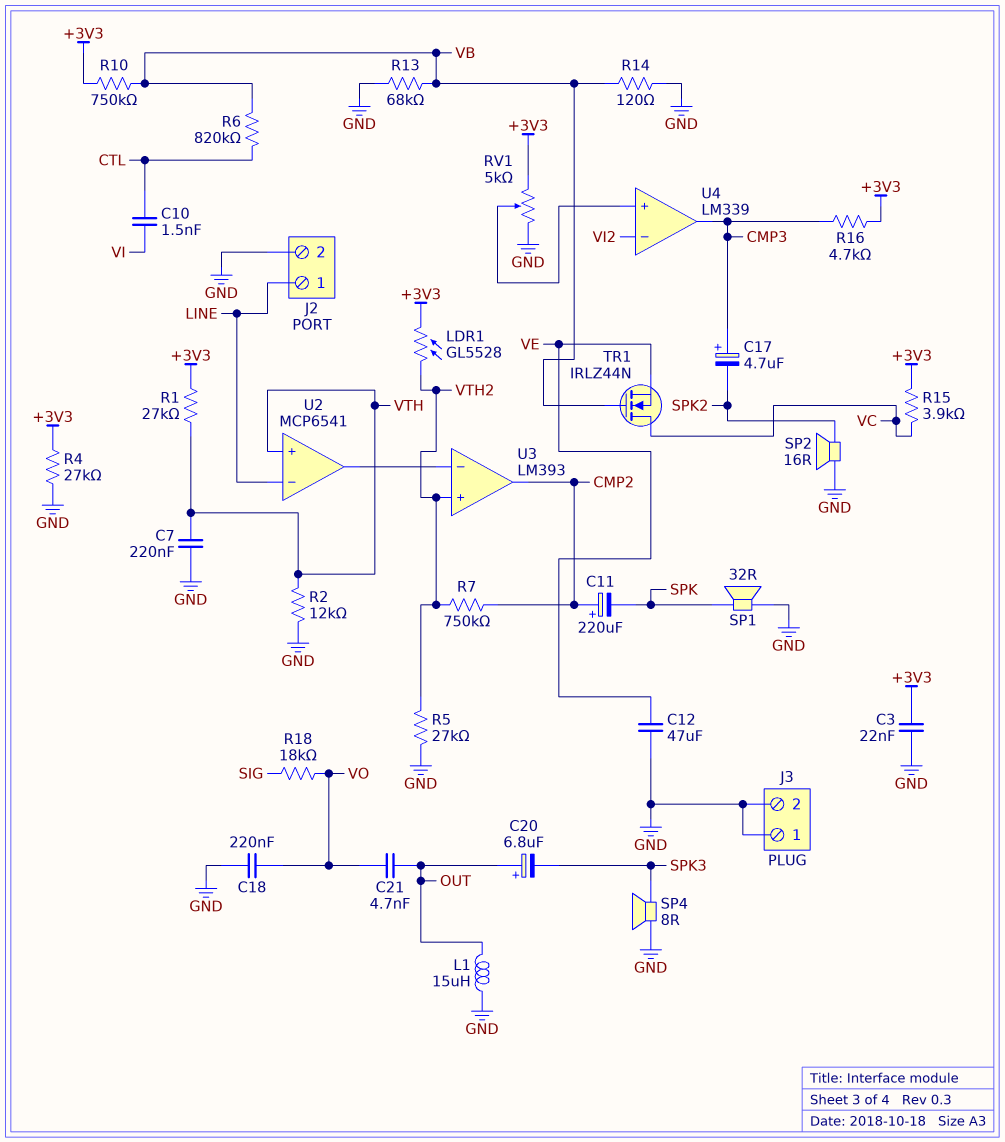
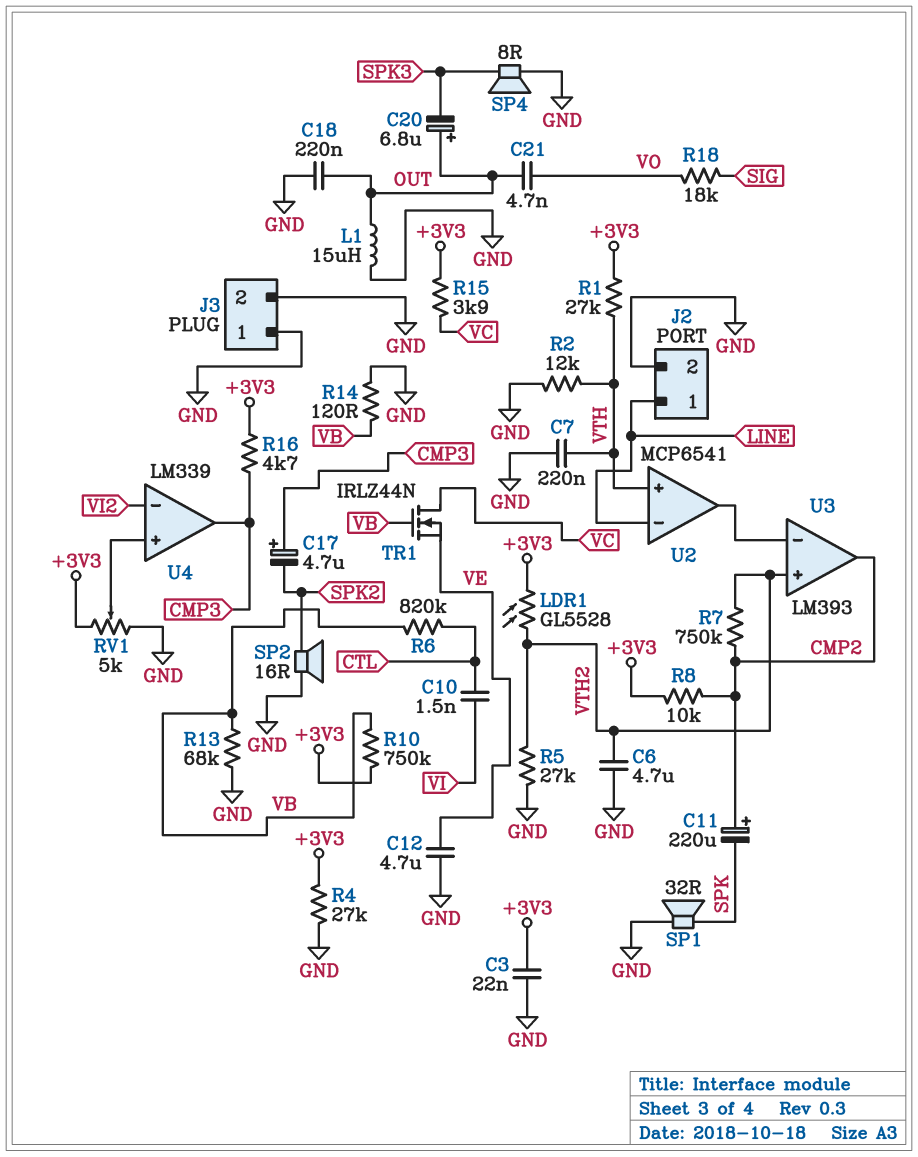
C6: none -> 4.7uF (GND, VTH2)
C12: 47uF (GND, VE) -> 4.7uF (GND, VE)
C18: 220nF (GND, VO) -> 220nF (GND, OUT)
R8: none -> 10k (+3V3, CMP2)

